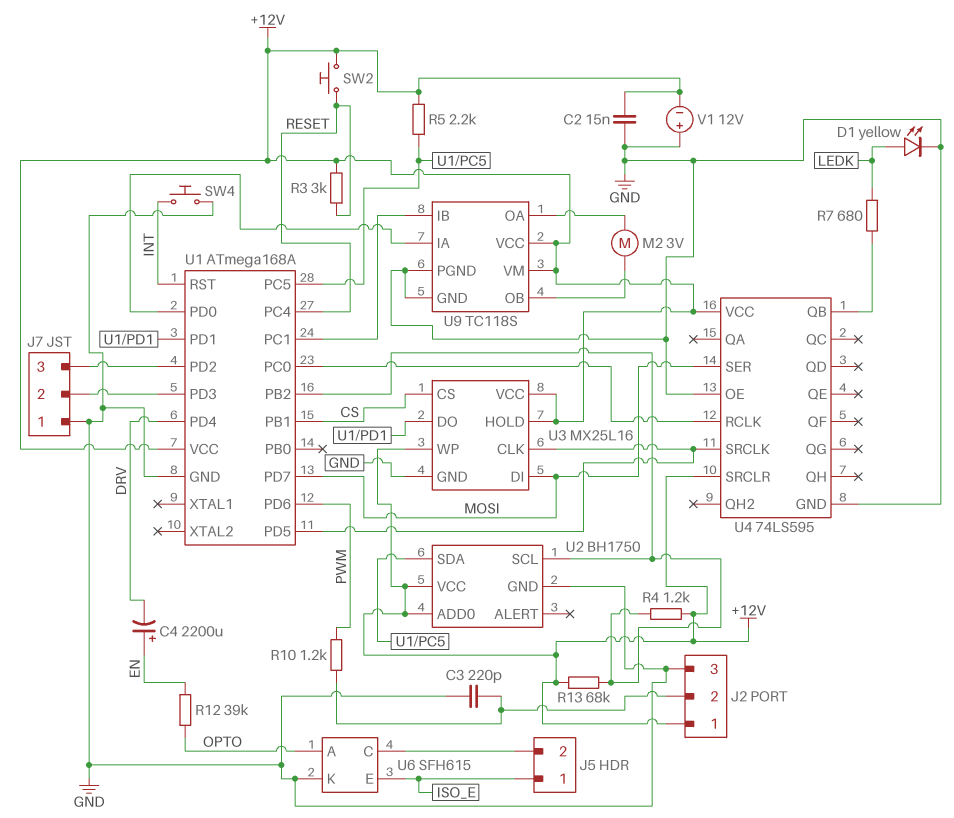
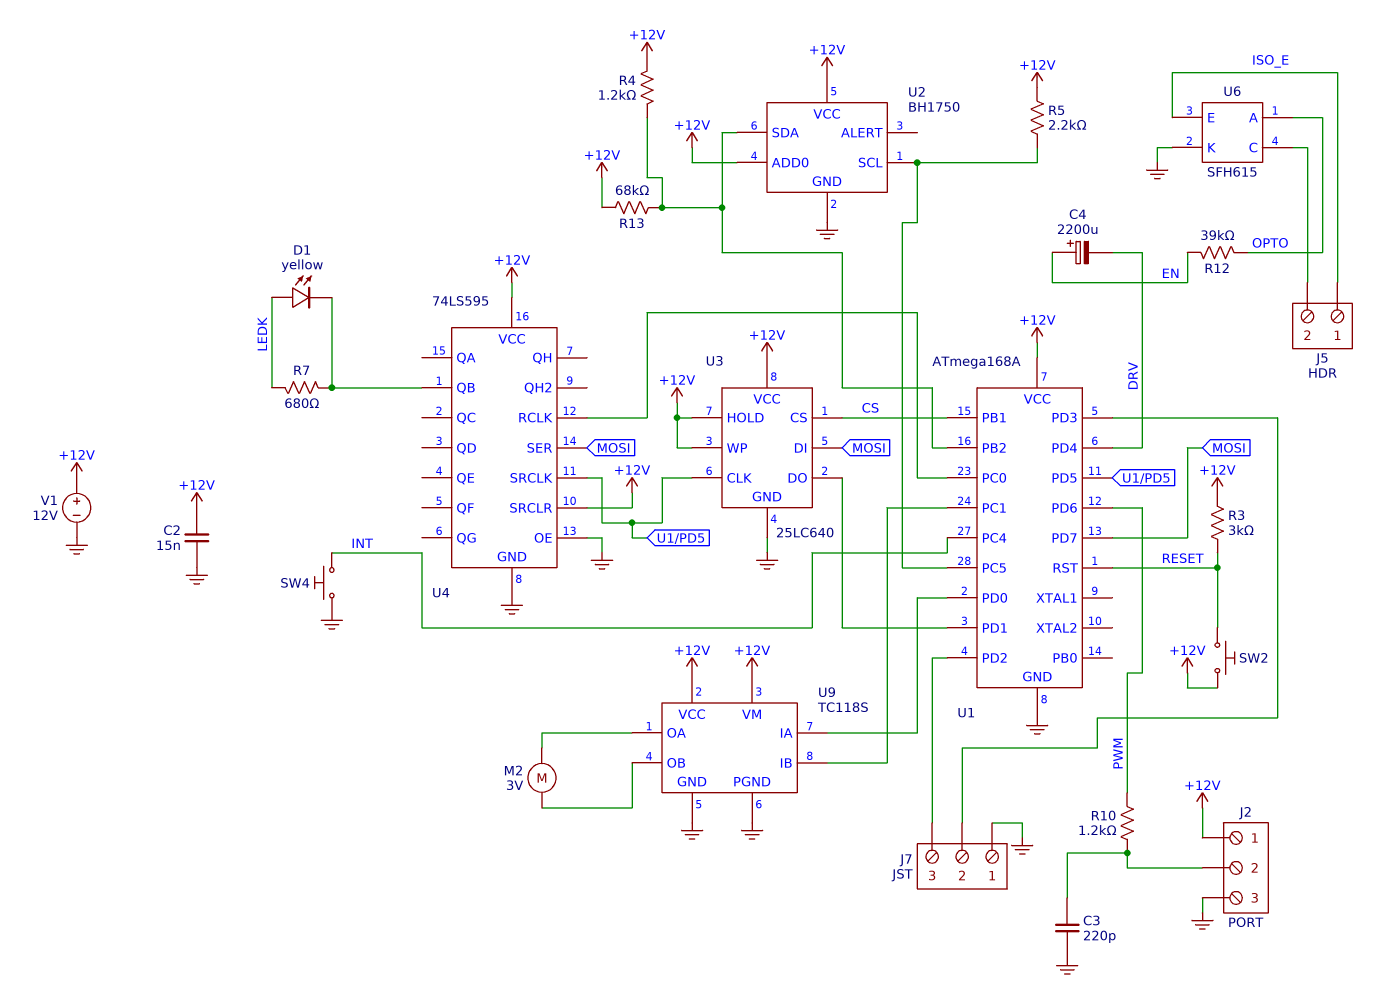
D1: LED yellow (A LEDK, K GND) -> LED yellow (A LEDK, K U4/QB)
U1 pin PC4: RESET -> INT
U1 pin RST: INT -> RESET
U2 pin SCL: U1/PB2 -> U1/PC5
U2 pin SDA: U1/PC5 -> U1/PB2
U3: MX25L16 -> 25LC640
V1: 12V (plus GND, minus +12V) -> 12V (plus +12V, minus GND)

